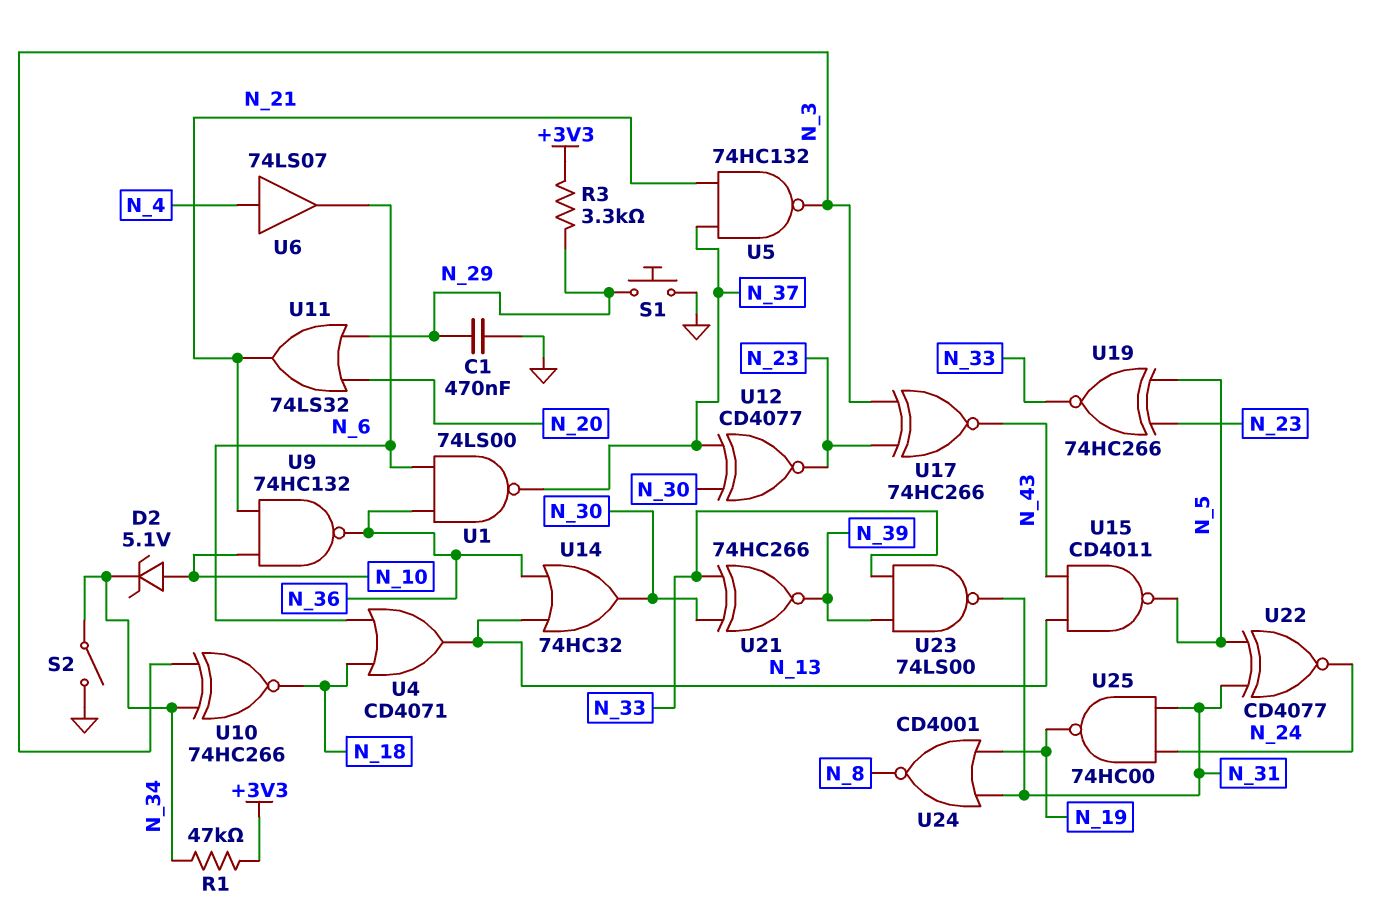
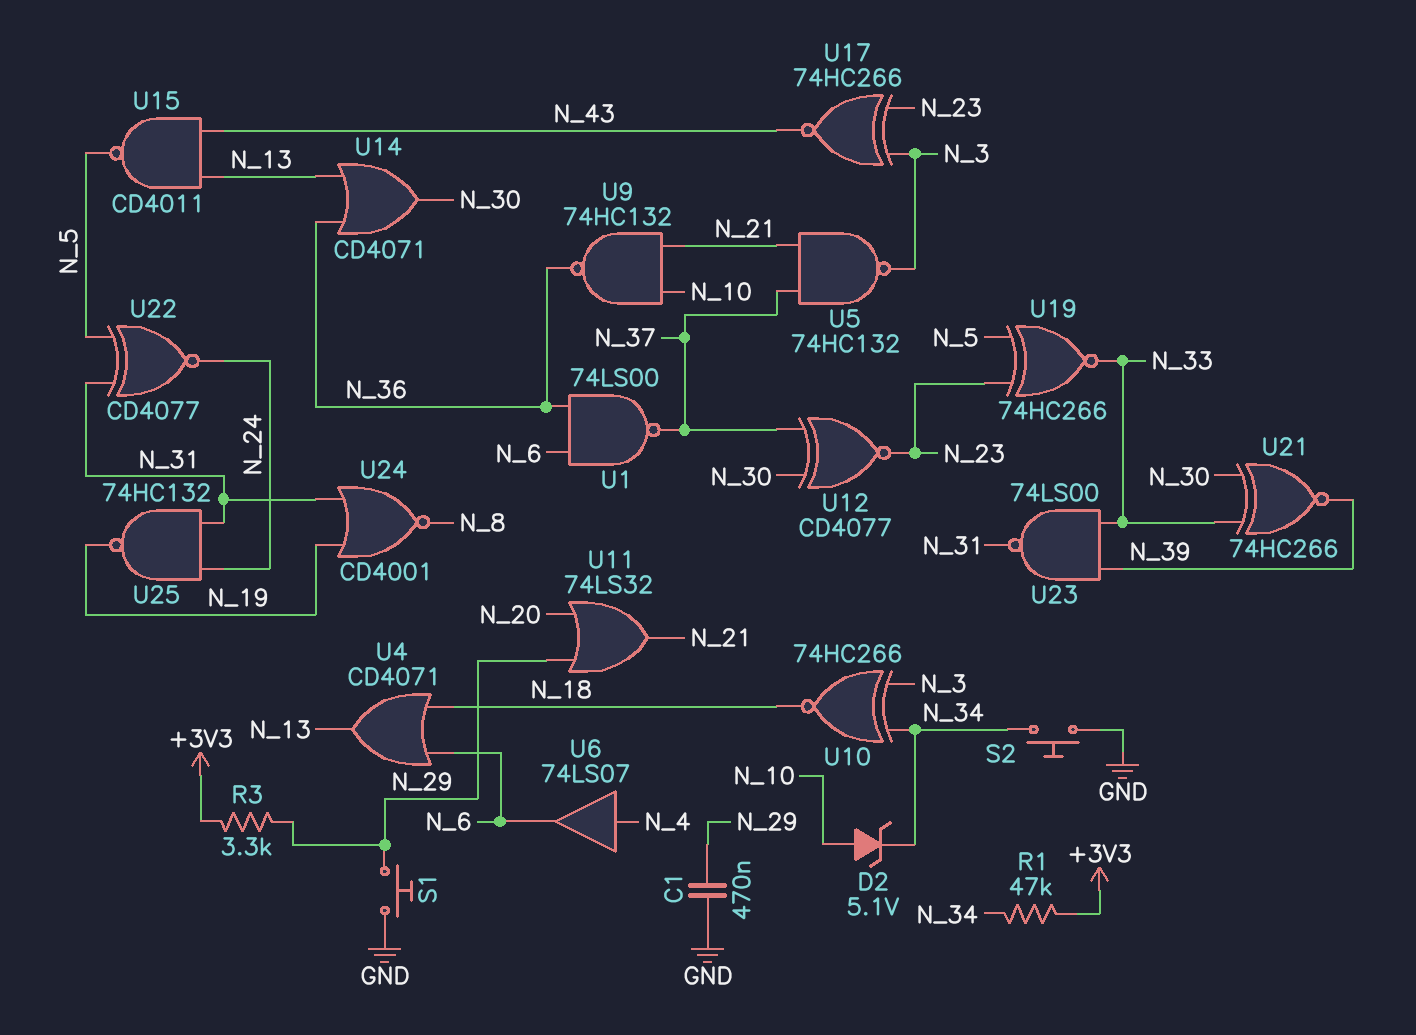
S2: switch (GND, N_34) -> button (GND, N_34)
U14: OR 74HC32 (in N_13, in N_36, out N_30) -> OR CD4071 (in N_13, in N_36, out N_30)
U25: NAND 74HC00 (in N_24, in N_31, out N_19) -> NAND 74HC132 (in N_24, in N_31, out N_19)

